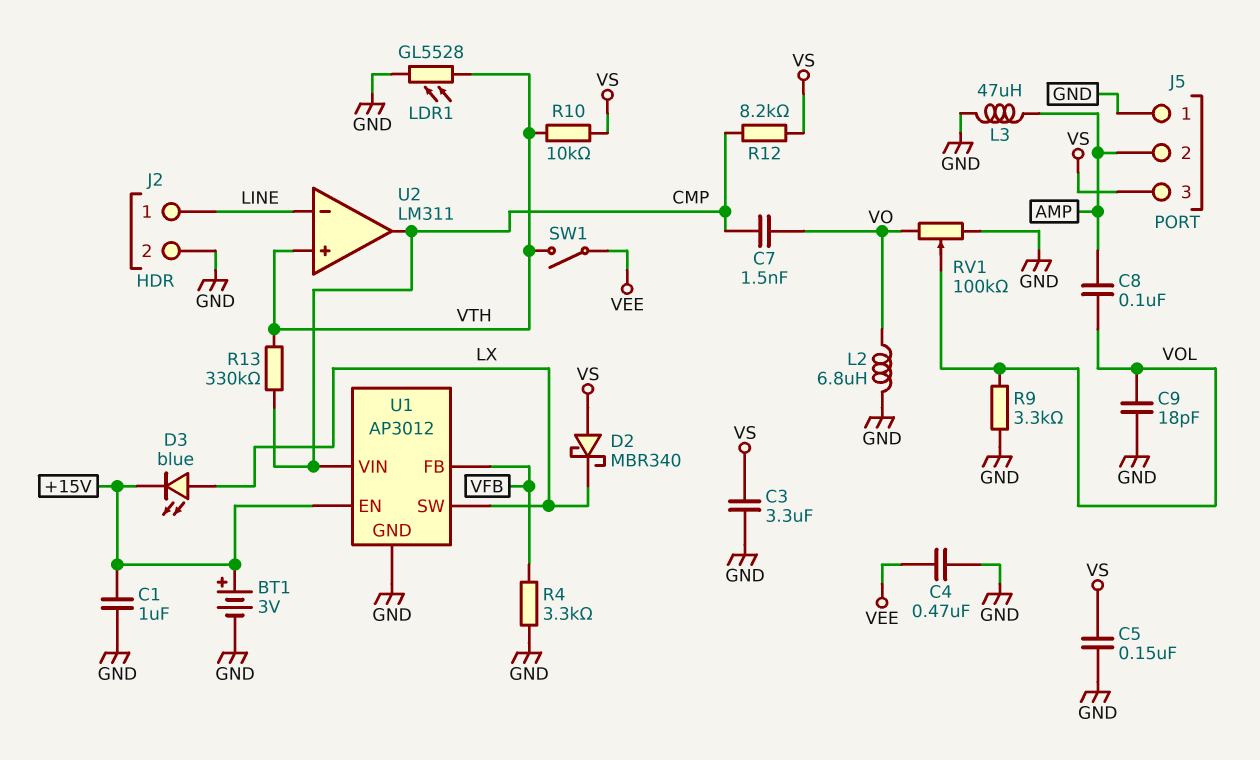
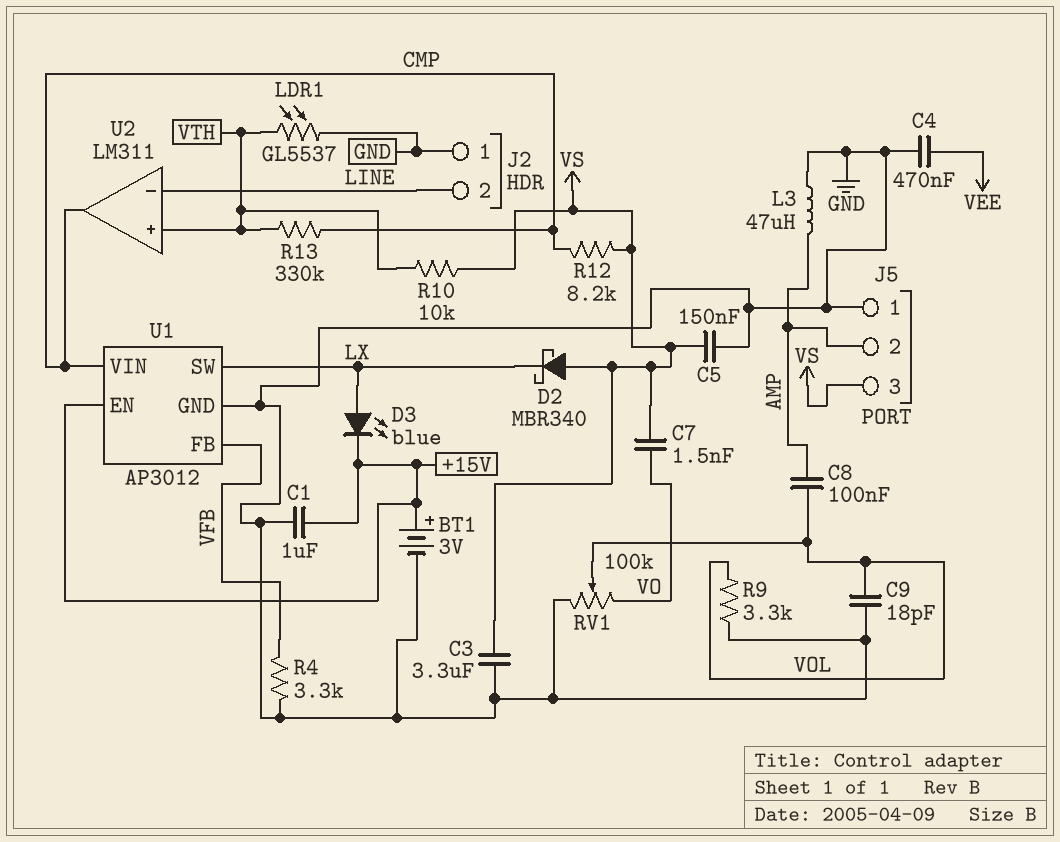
C7: 1.5nF (CMP, VO) -> 1.5nF (VO, VS)
J2 pin 1: LINE -> GND
J2 pin 2: GND -> LINE
L2: 6.8uH (GND, VO) -> none
LDR1: GL5528 (GND, VTH) -> GL5537 (GND, VTH)
SW1: switch (VEE, VTH) -> none

